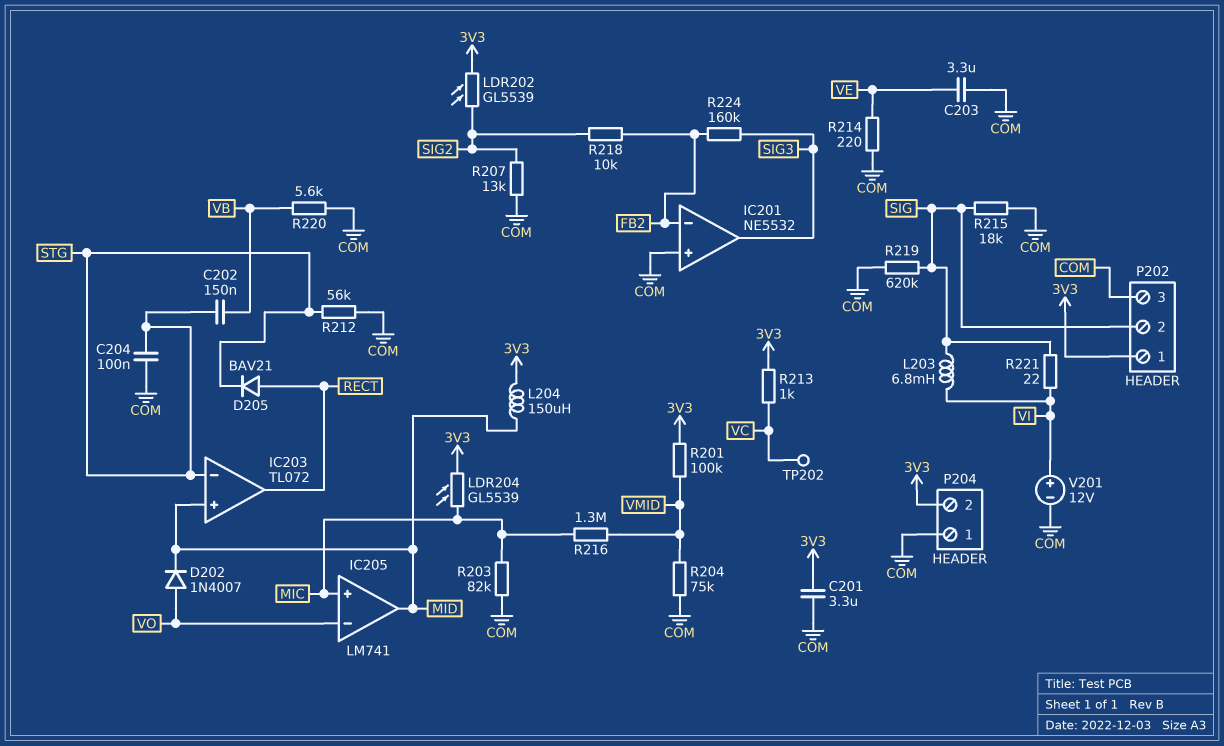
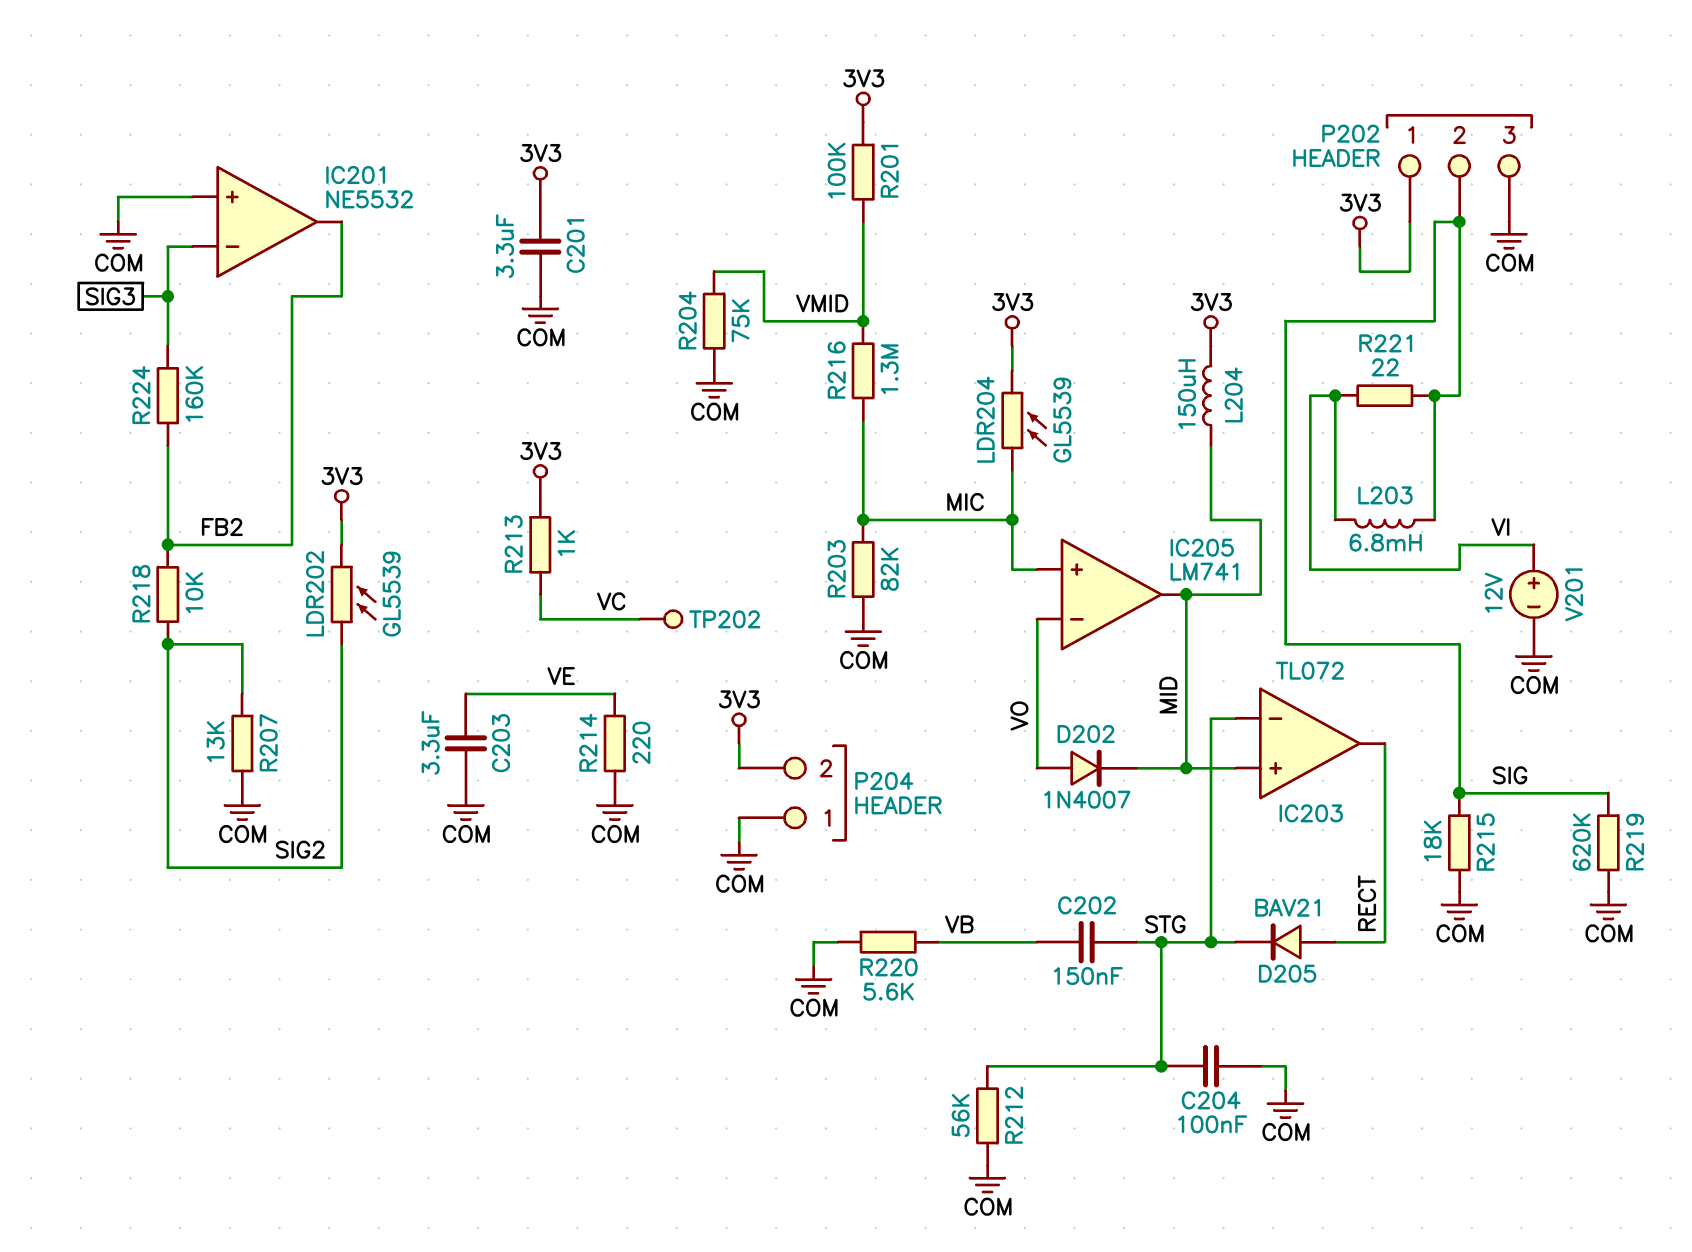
IC201 pin in-: FB2 -> SIG3
IC201 pin out: SIG3 -> FB2

